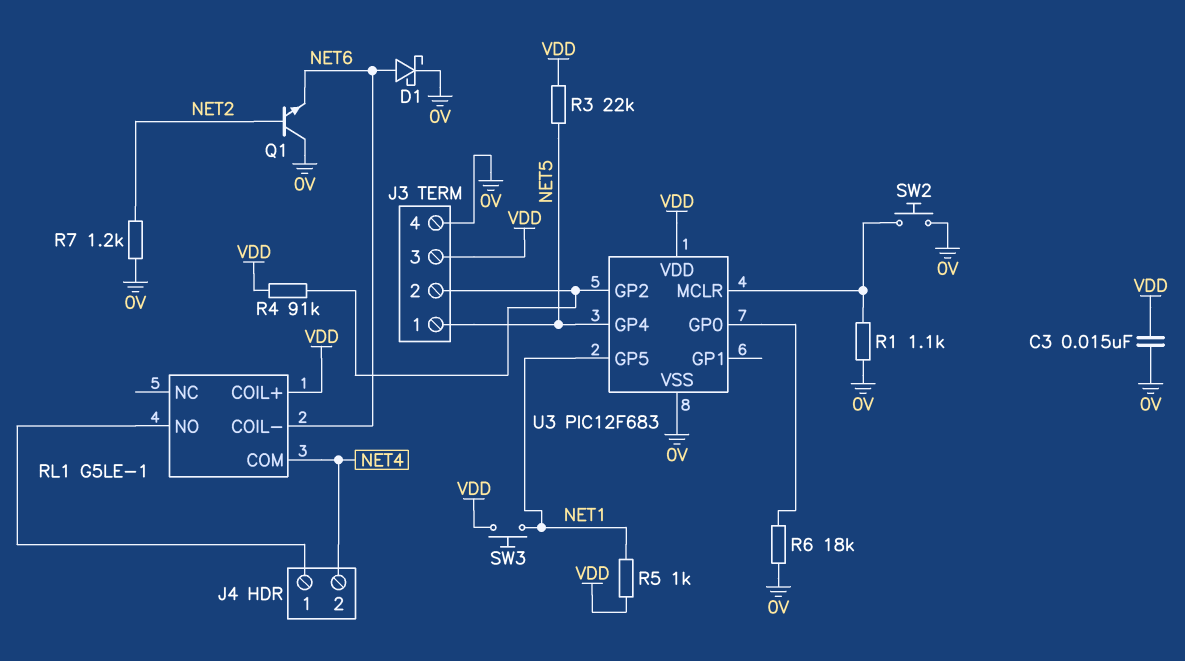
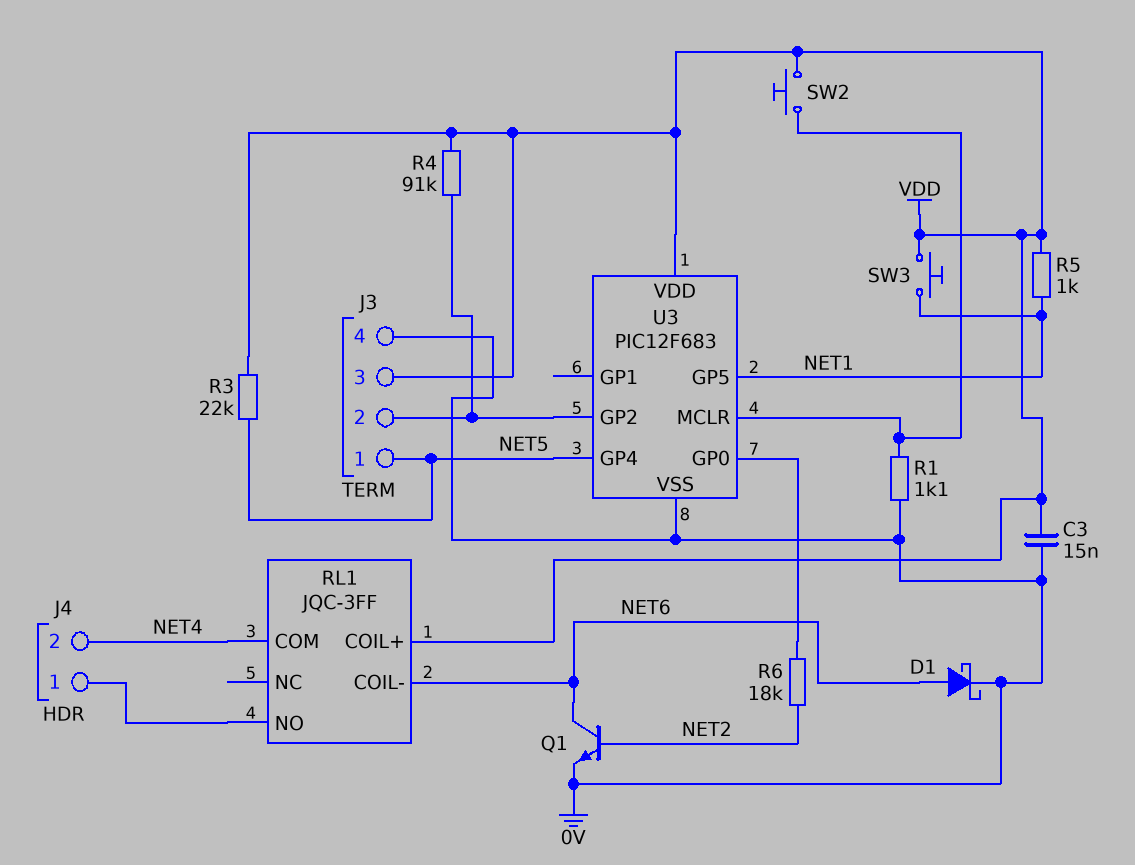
Q1: NPN (B NET2, C 0V, E NET6) -> NPN (B NET2, C NET6, E 0V)
R6: 18k (0V, U3/GP0) -> 18k (NET2, U3/GP0)
R7: 1.2k (0V, NET2) -> none
RL1: G5LE-1 -> JQC-3FF
SW2: button (0V, U3/MCLR) -> button (U3/MCLR, VDD)

